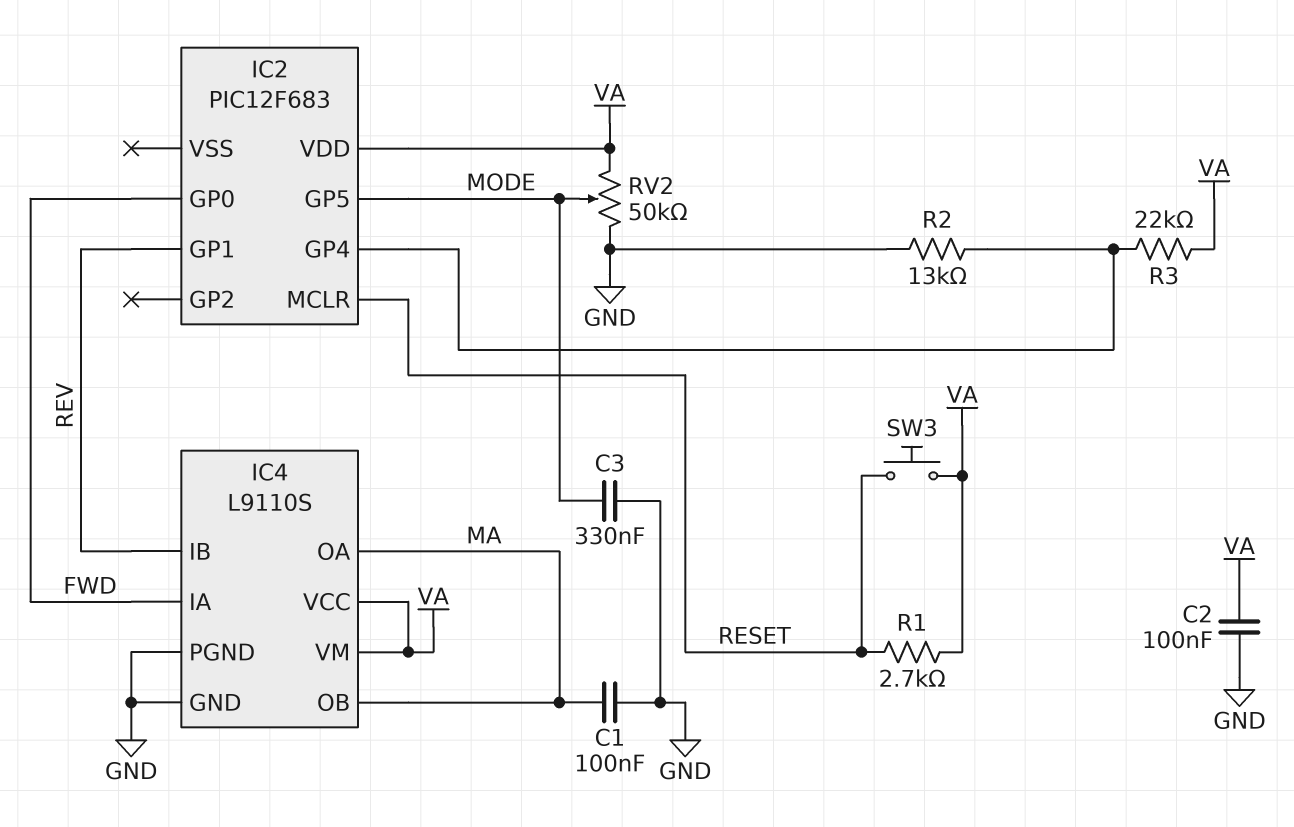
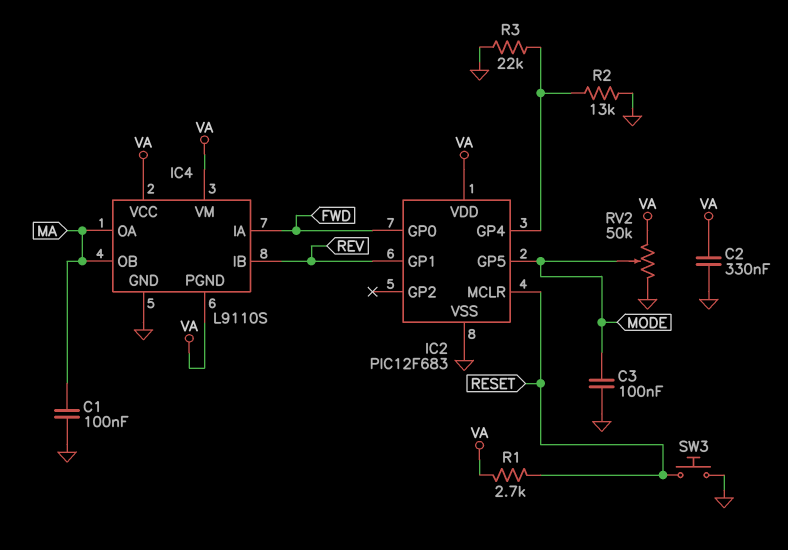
C2: 100nF (GND, VA) -> 330nF (GND, VA)
C3: 330nF (GND, MODE) -> 100nF (GND, MODE)
IC2 pin VSS: none -> GND
IC4 pin PGND: GND -> VA
R3: 22k (IC2/GP4, VA) -> 22k (GND, IC2/GP4)
SW3: button (RESET, VA) -> button (GND, RESET)

